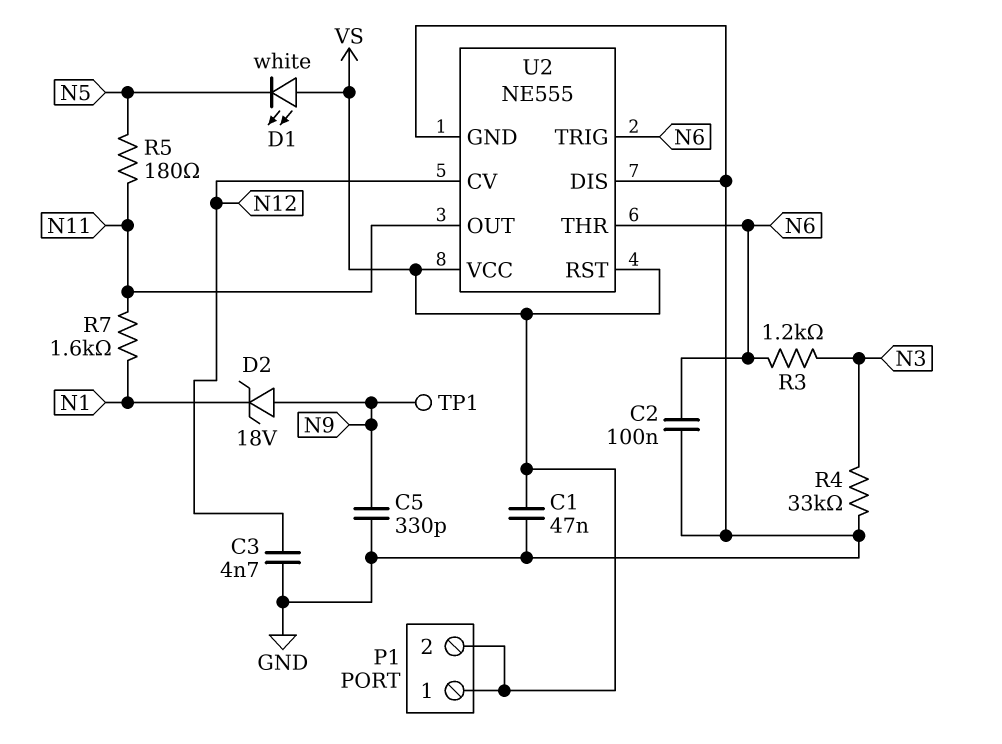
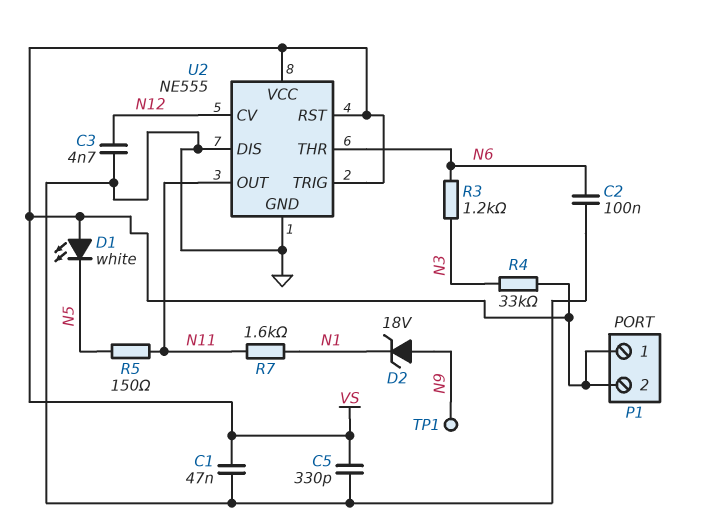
C5: 330pF (GND, N9) -> 330pF (GND, VS)
R4: 33k (GND, N3) -> 33k (N3, VS)
R5: 180 (N5, N11) -> 150 (N5, N11)
U2 pin TRIG: N6 -> VS

